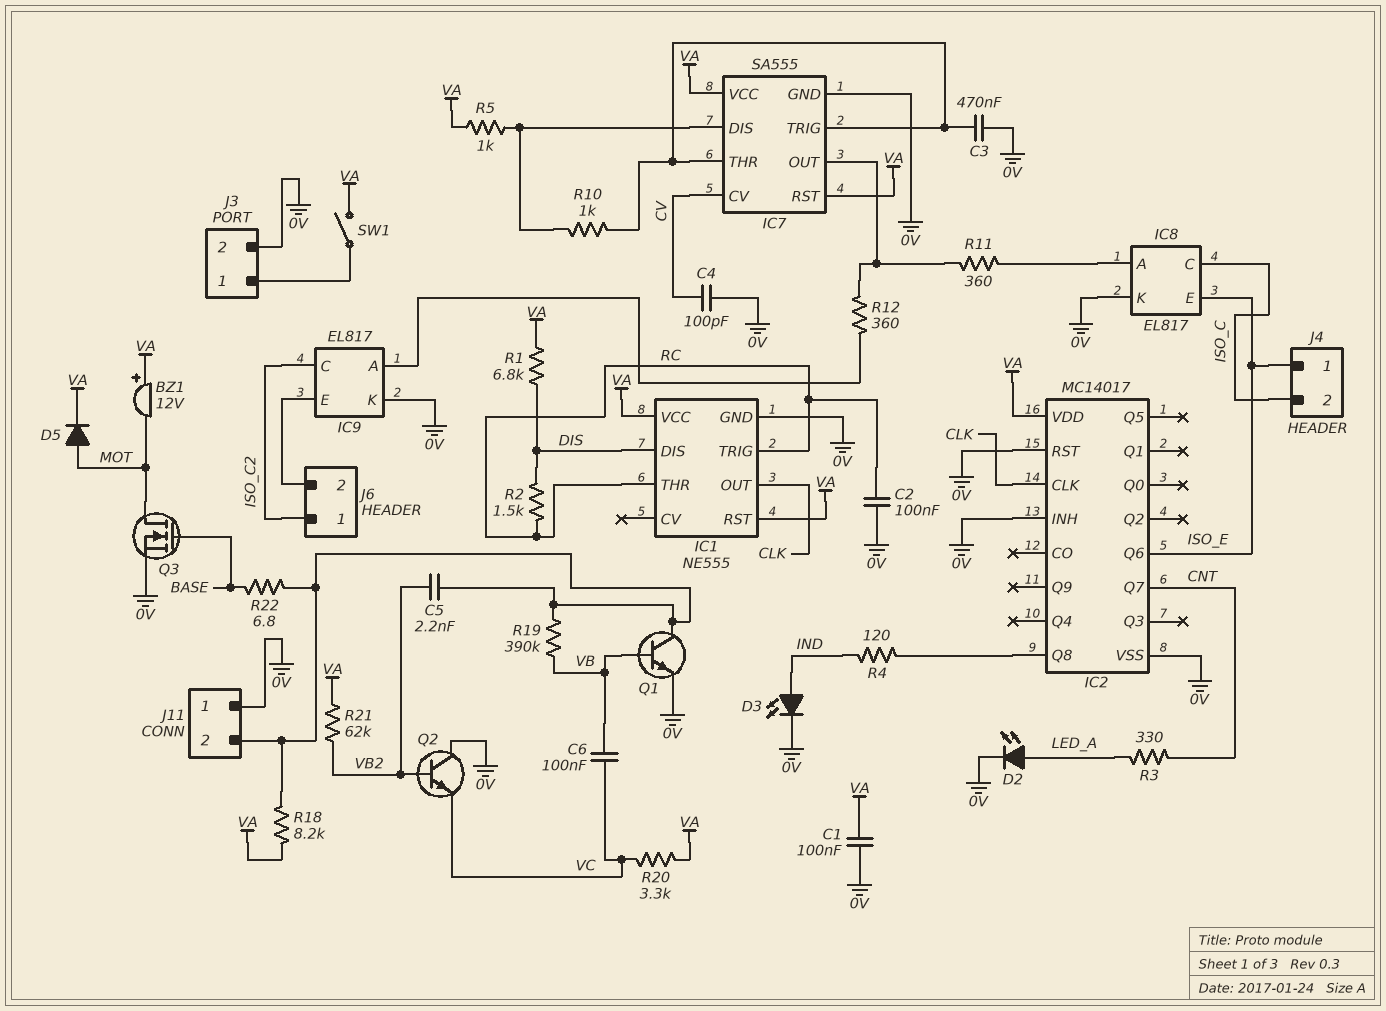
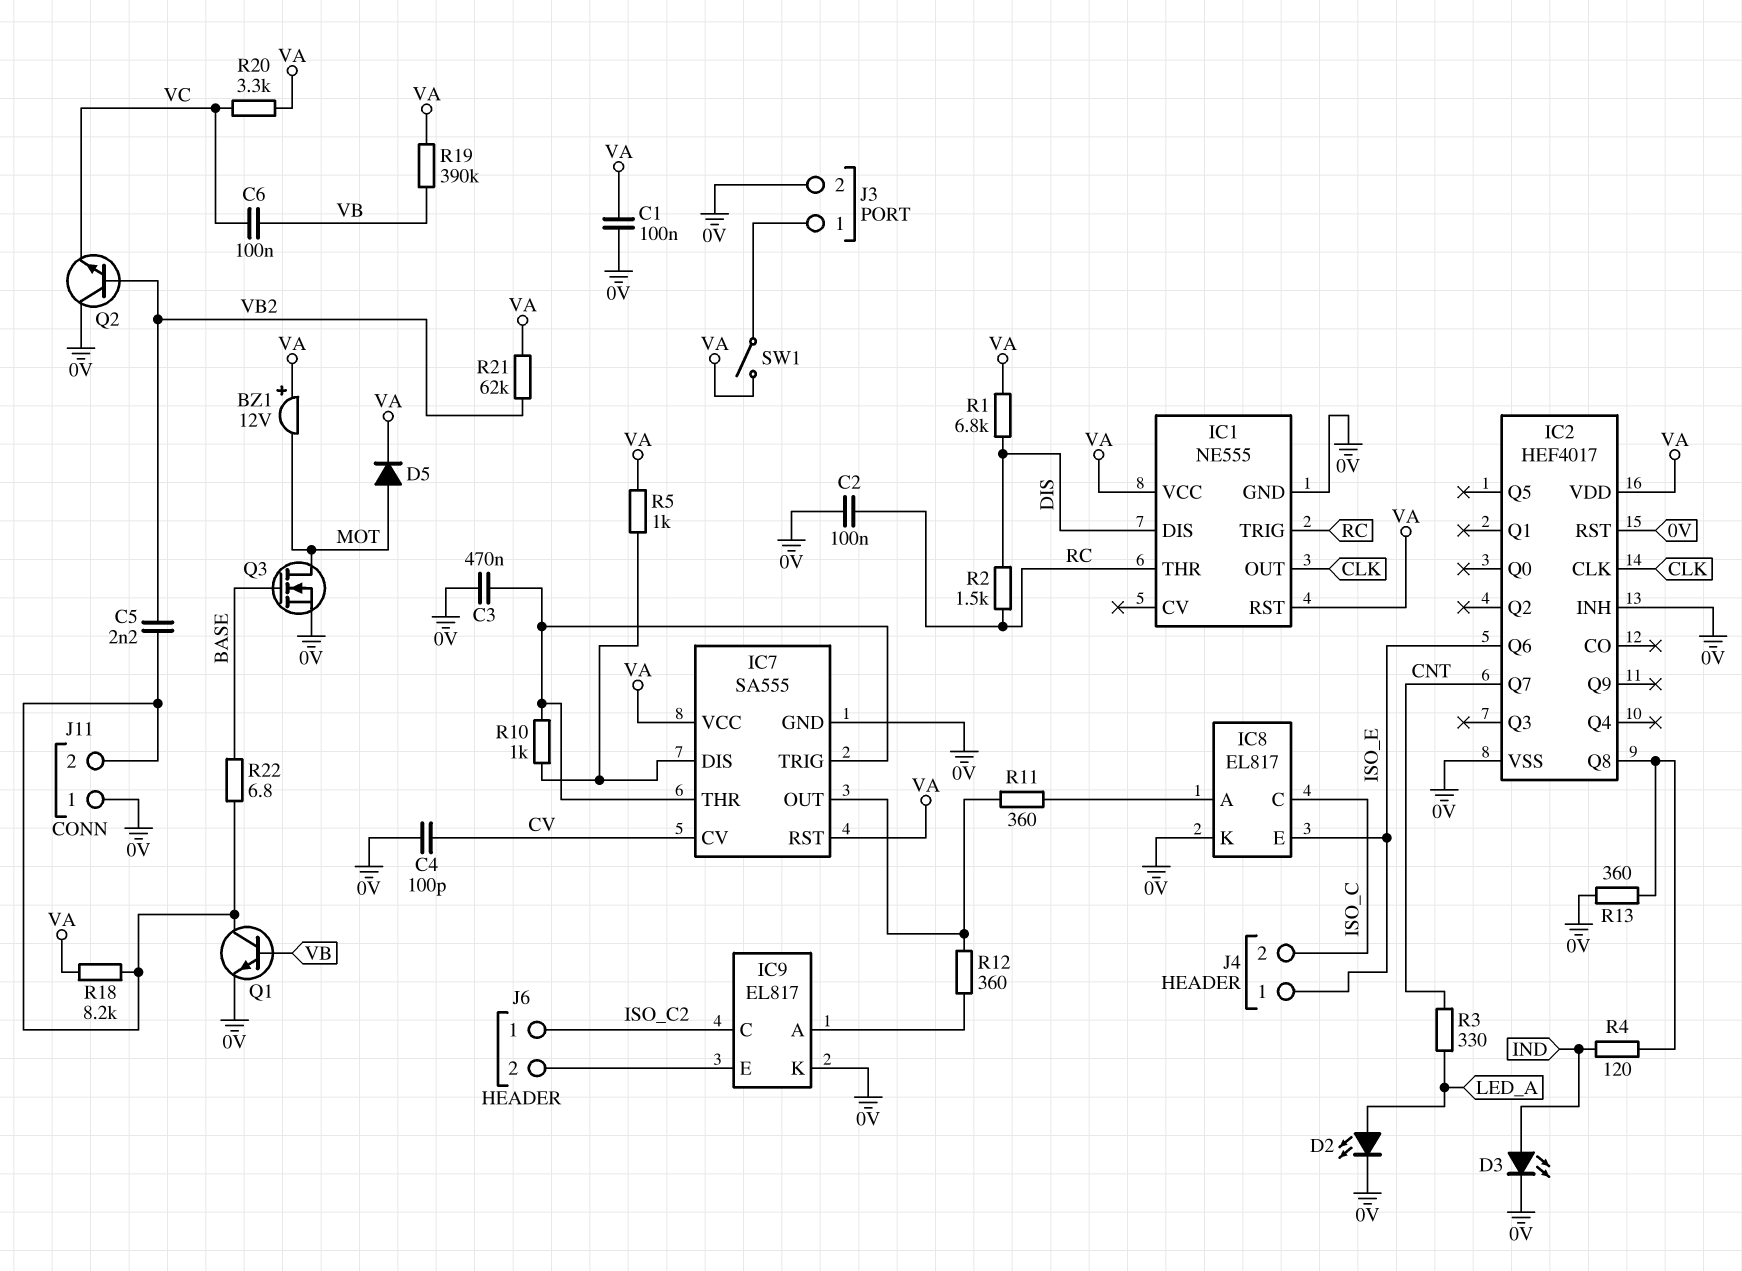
IC2: MC14017 -> HEF4017
R13: none -> 360 (0V, IC2/Q8)
R19: 390k (J11/2, VB) -> 390k (VA, VB)

